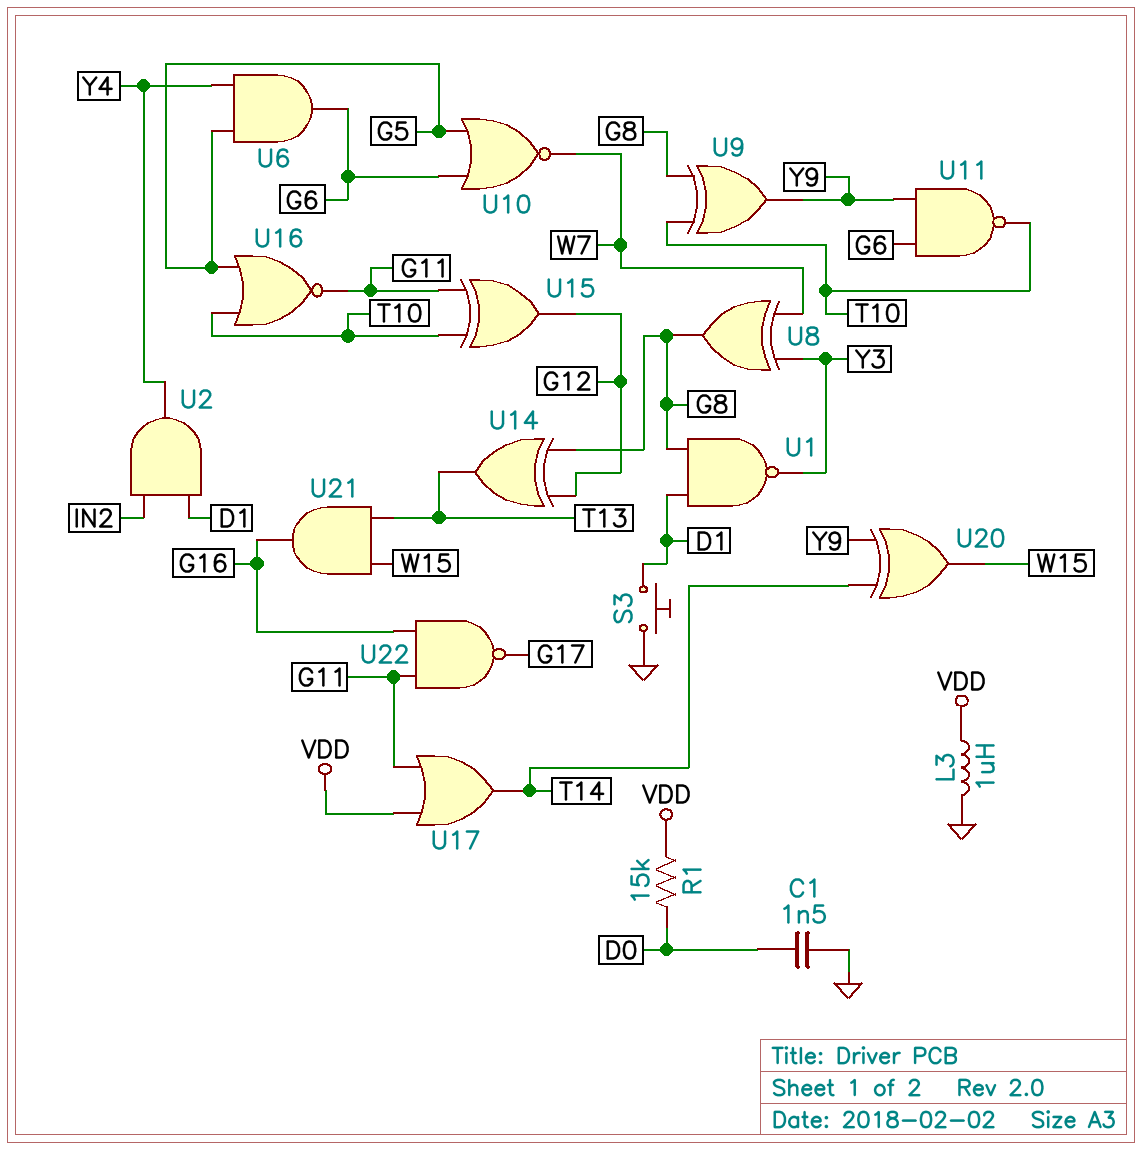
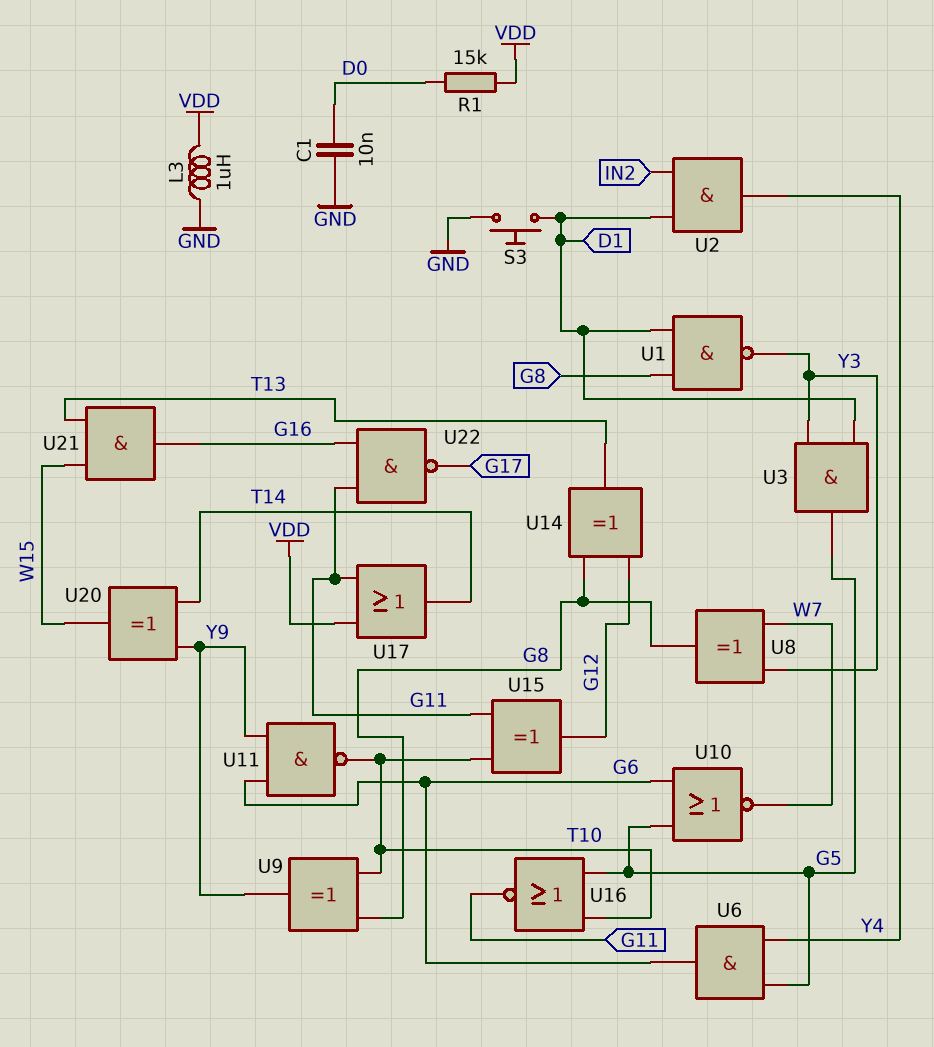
C1: 1.5nF (D0, GND) -> 10nF (D0, GND)
U3: none -> AND (in D1, in Y3, out G5)

